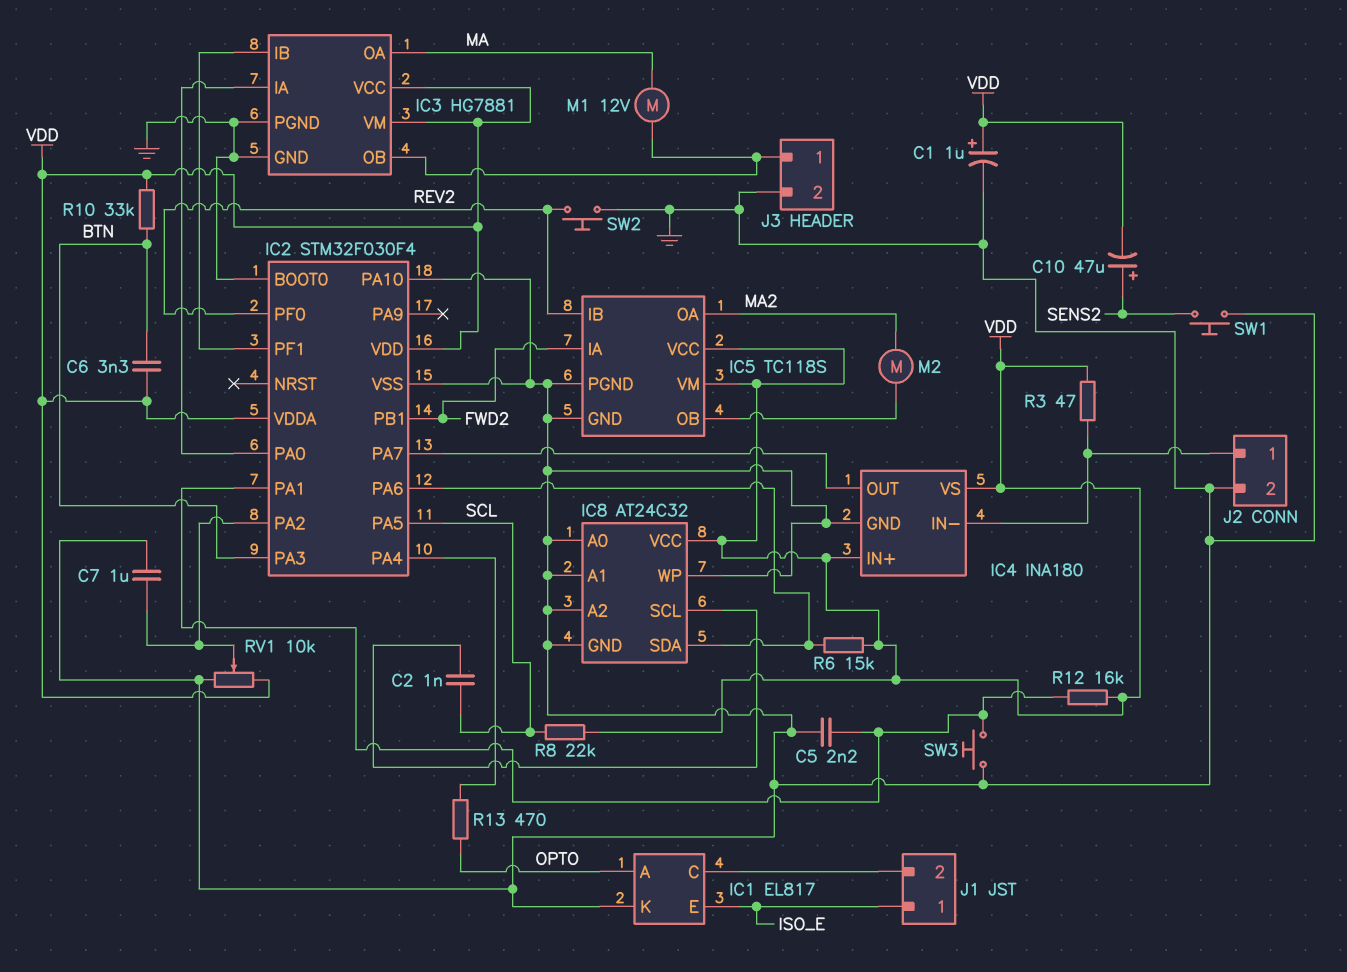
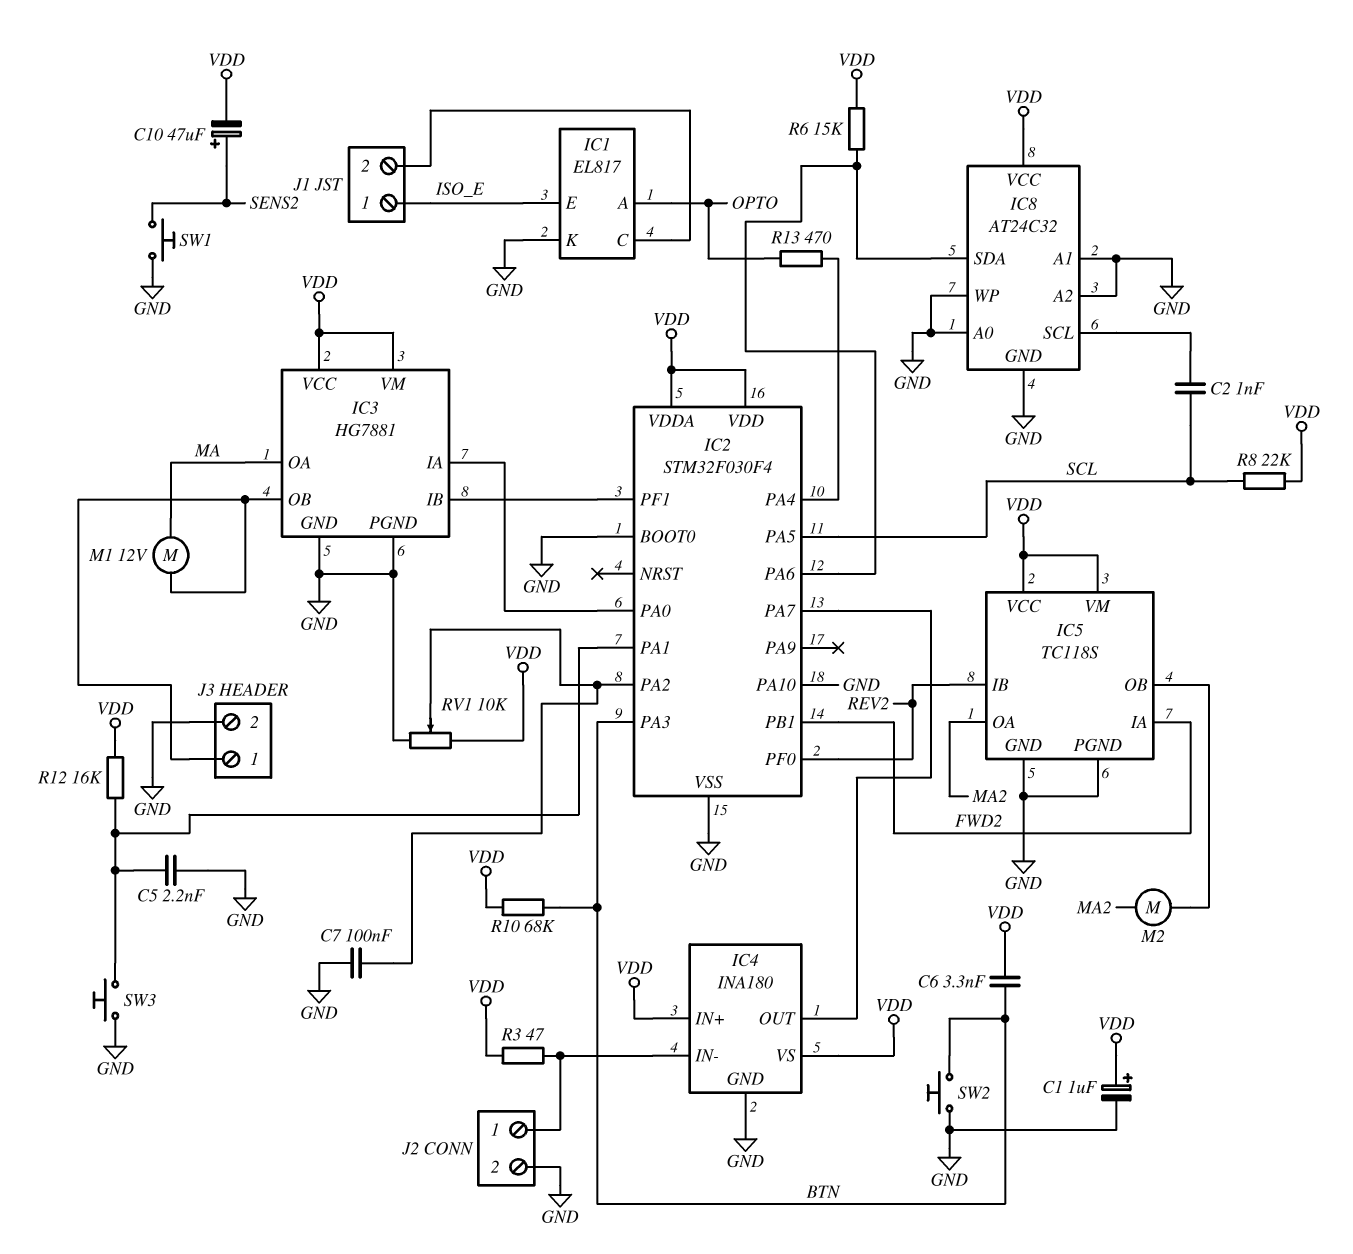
C7: 1uF (GND, IC2/PA2) -> 100nF (GND, IC2/PA2)
R10: 33k (BTN, VDD) -> 68k (BTN, VDD)
SW2: button (GND, REV2) -> button (BTN, GND)

